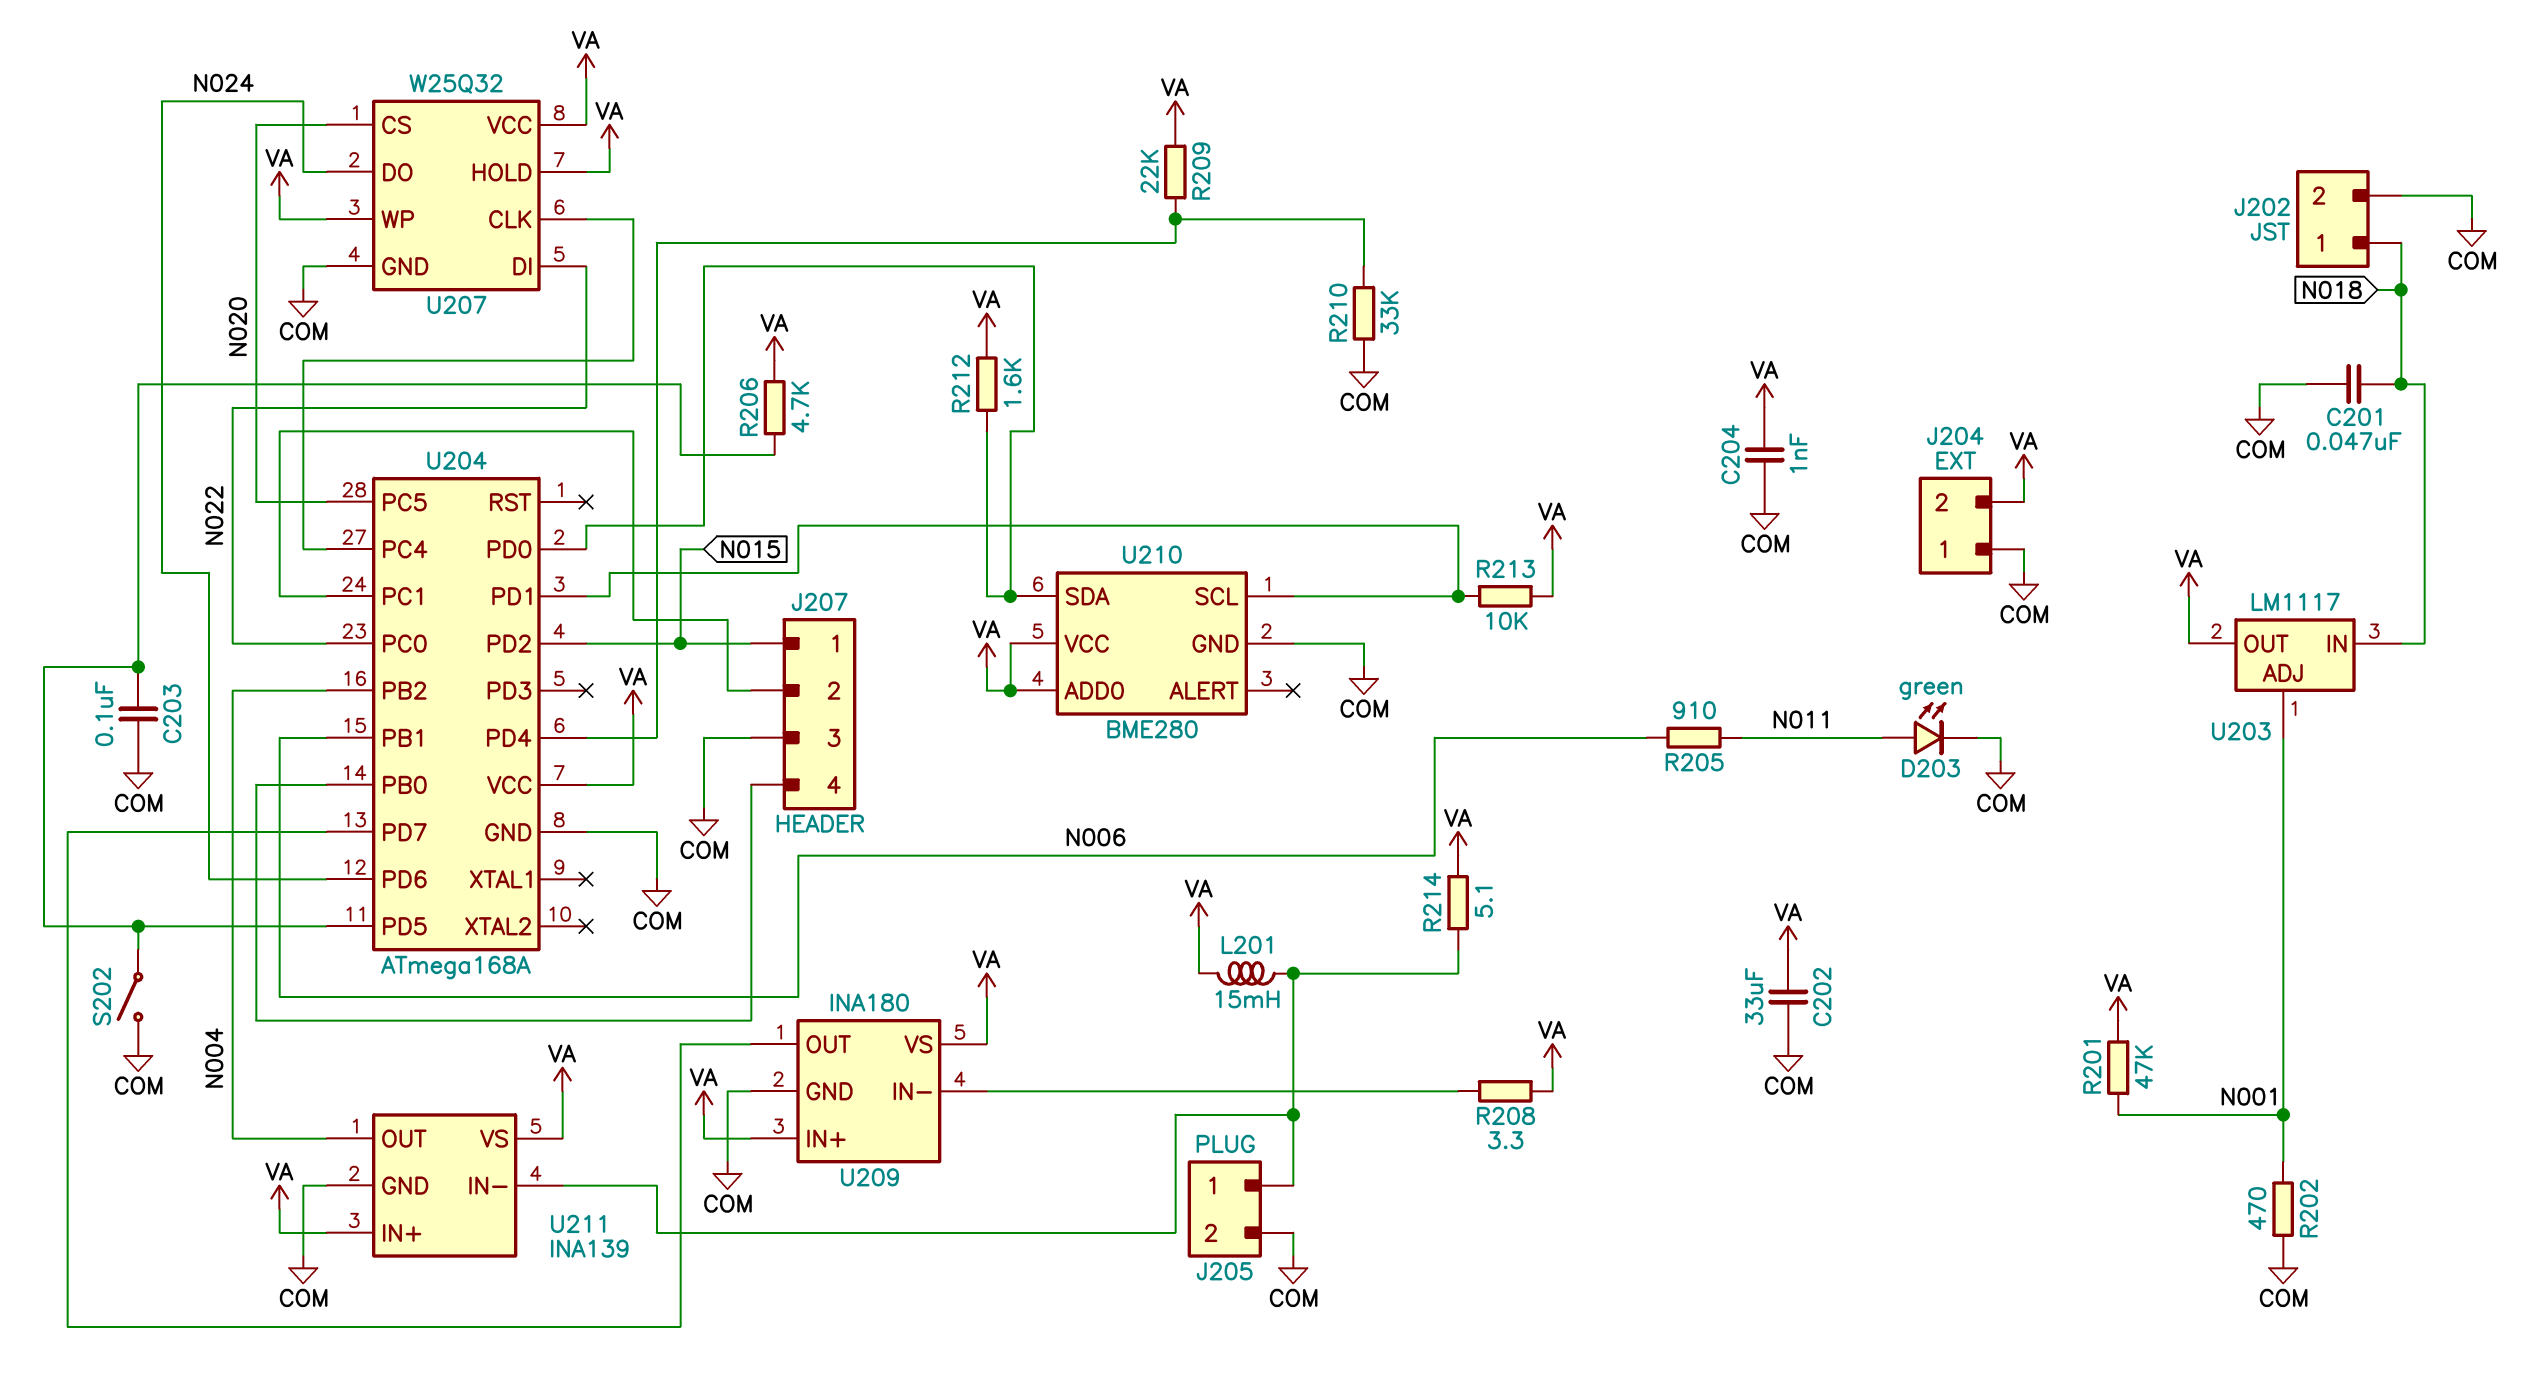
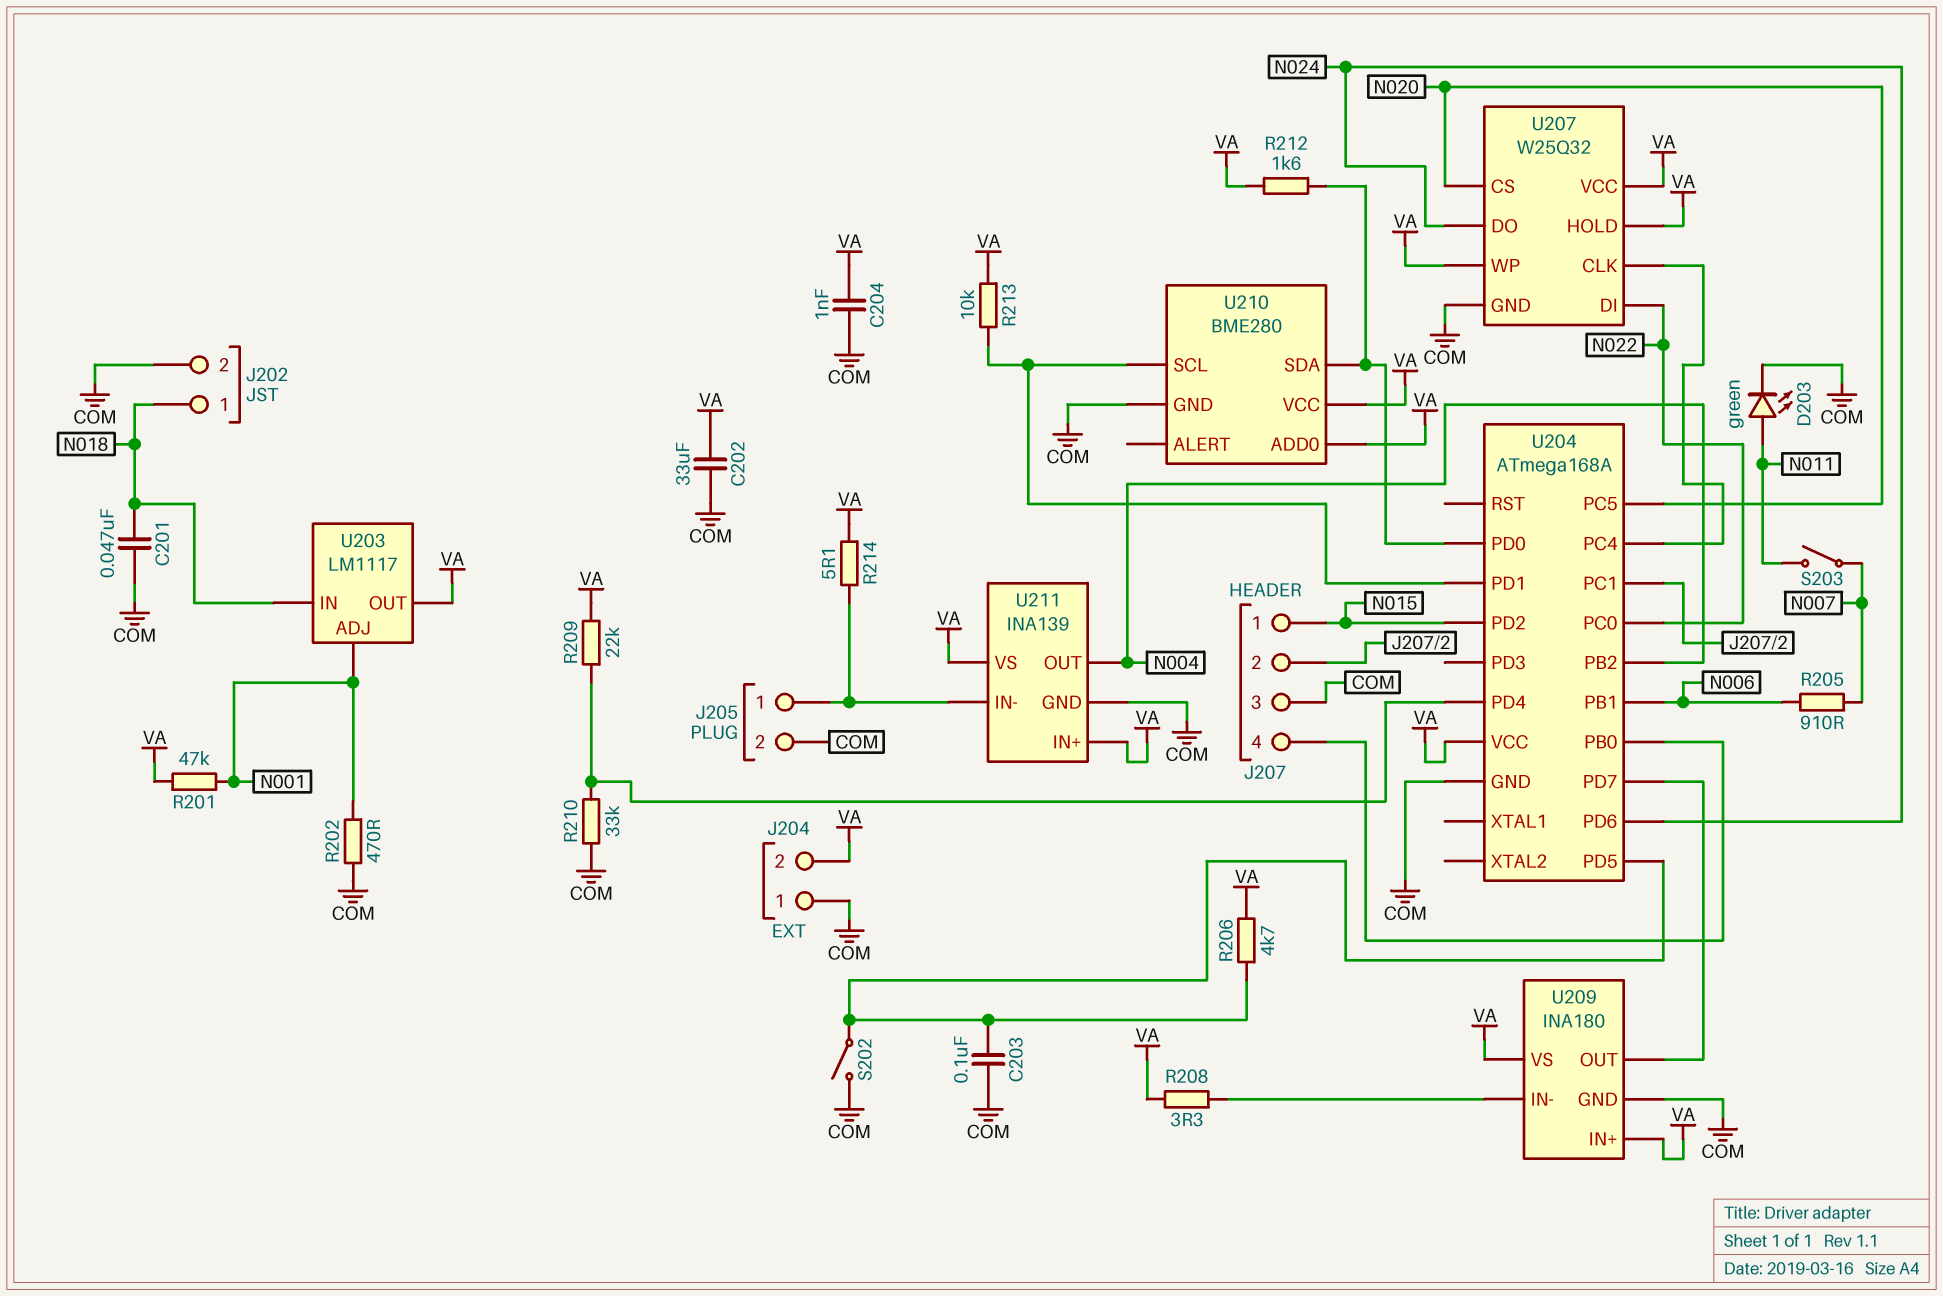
L201: 15mH (J205/1, VA) -> none
R205: 910 (N006, N011) -> 910 (N006, N007)
S203: none -> switch (N007, N011)

